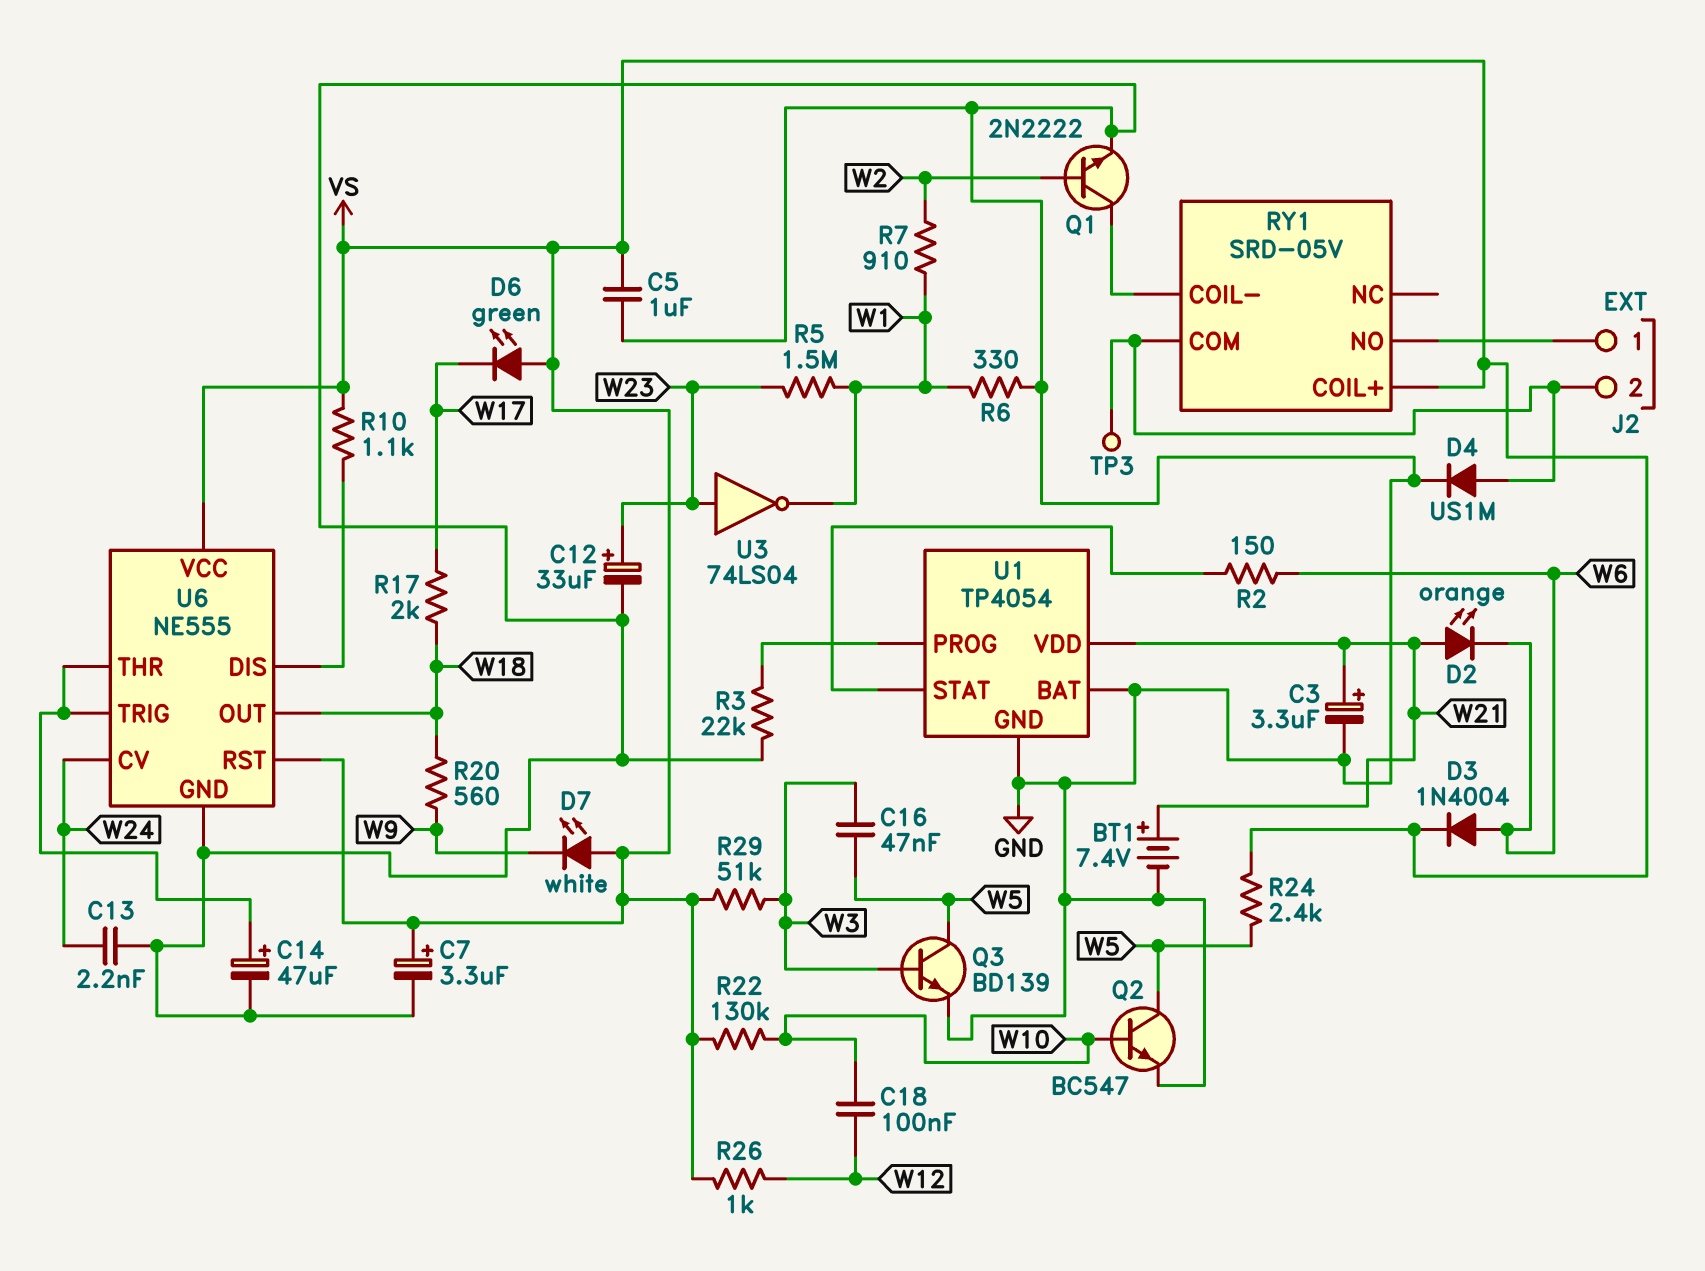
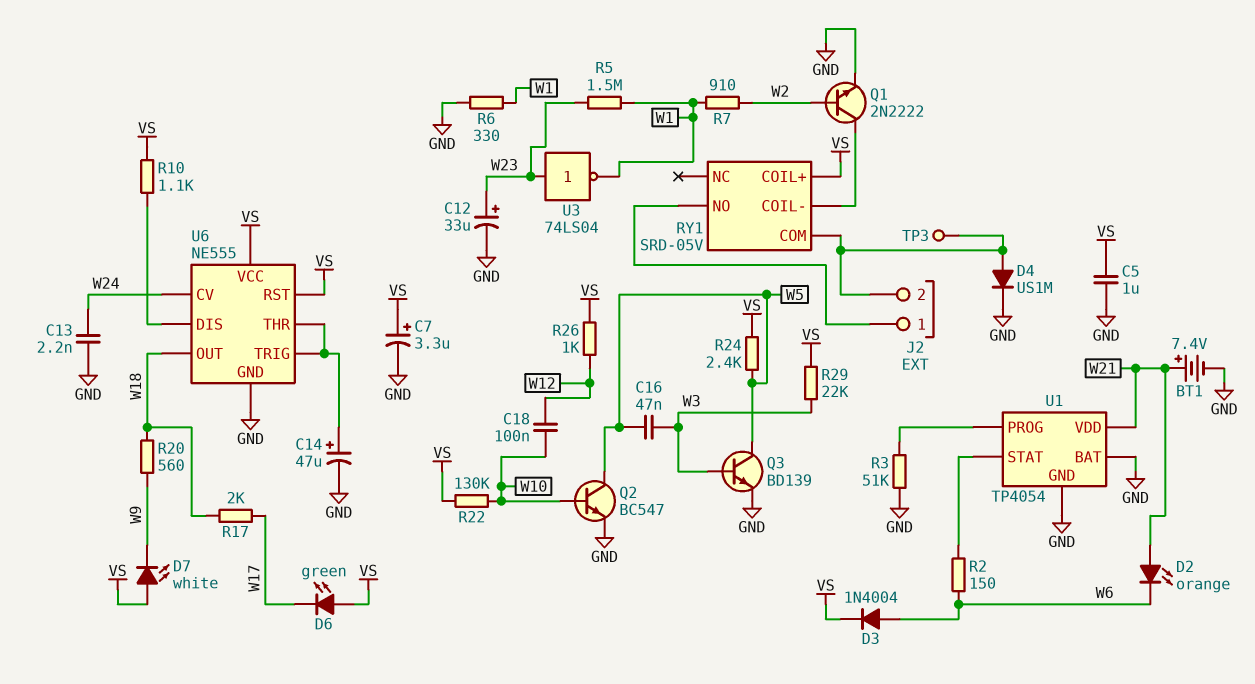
C3: 3.3uF (plus W21, minus GND) -> none
R3: 22k (GND, U1/PROG) -> 51k (GND, U1/PROG)
R29: 51k (VS, W3) -> 22k (VS, W3)

